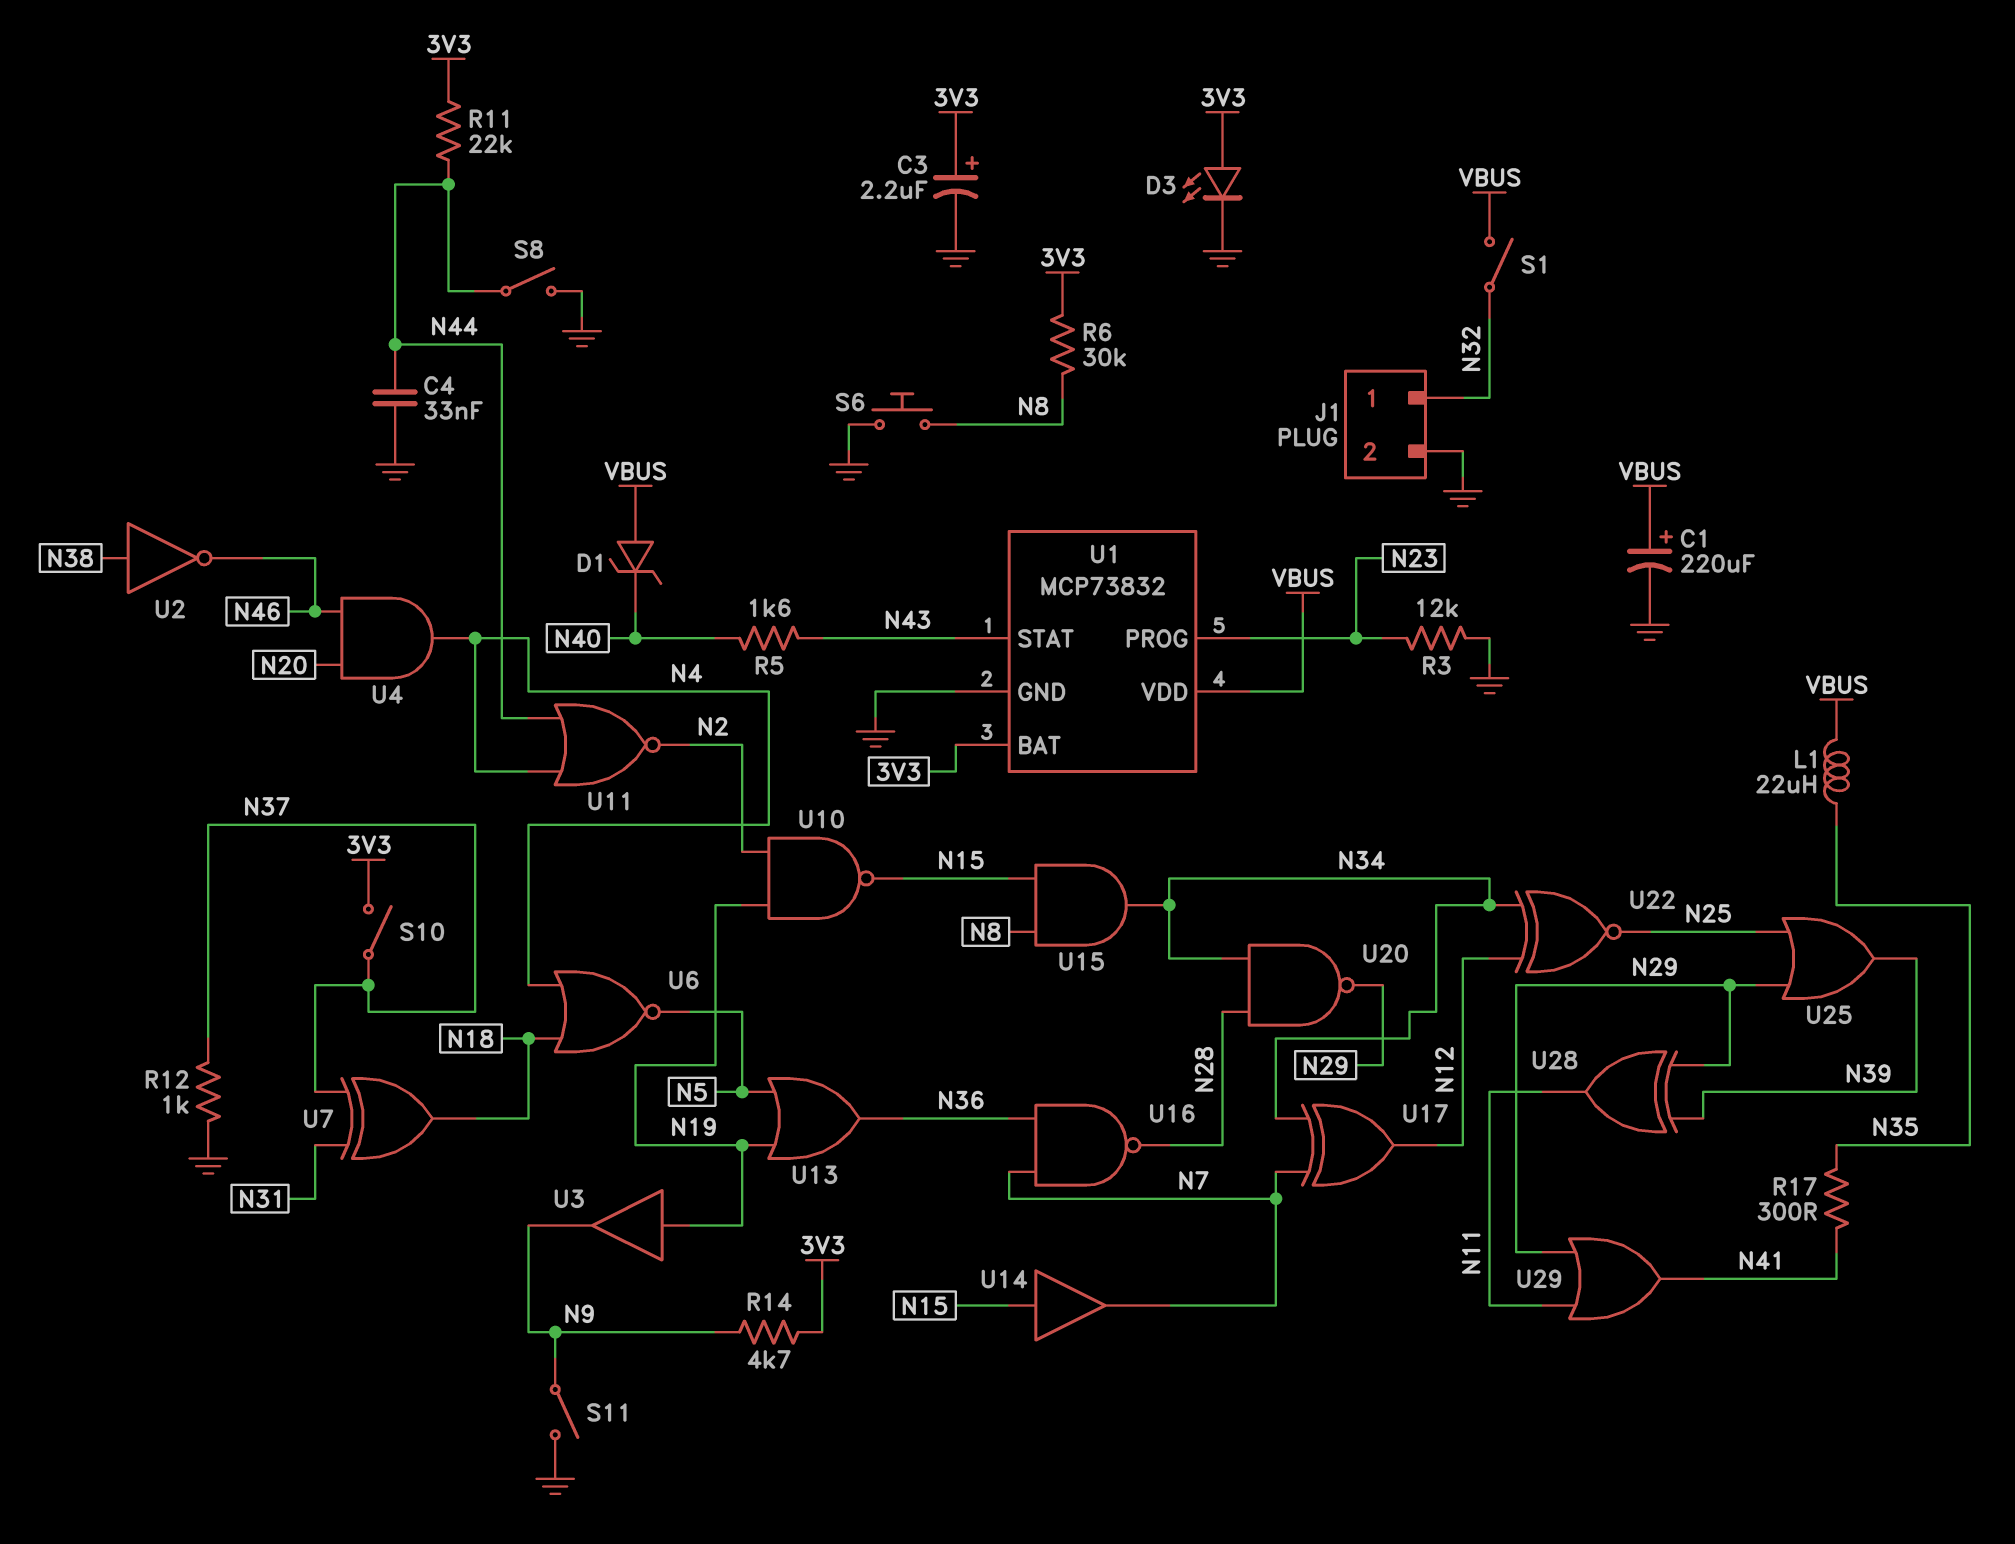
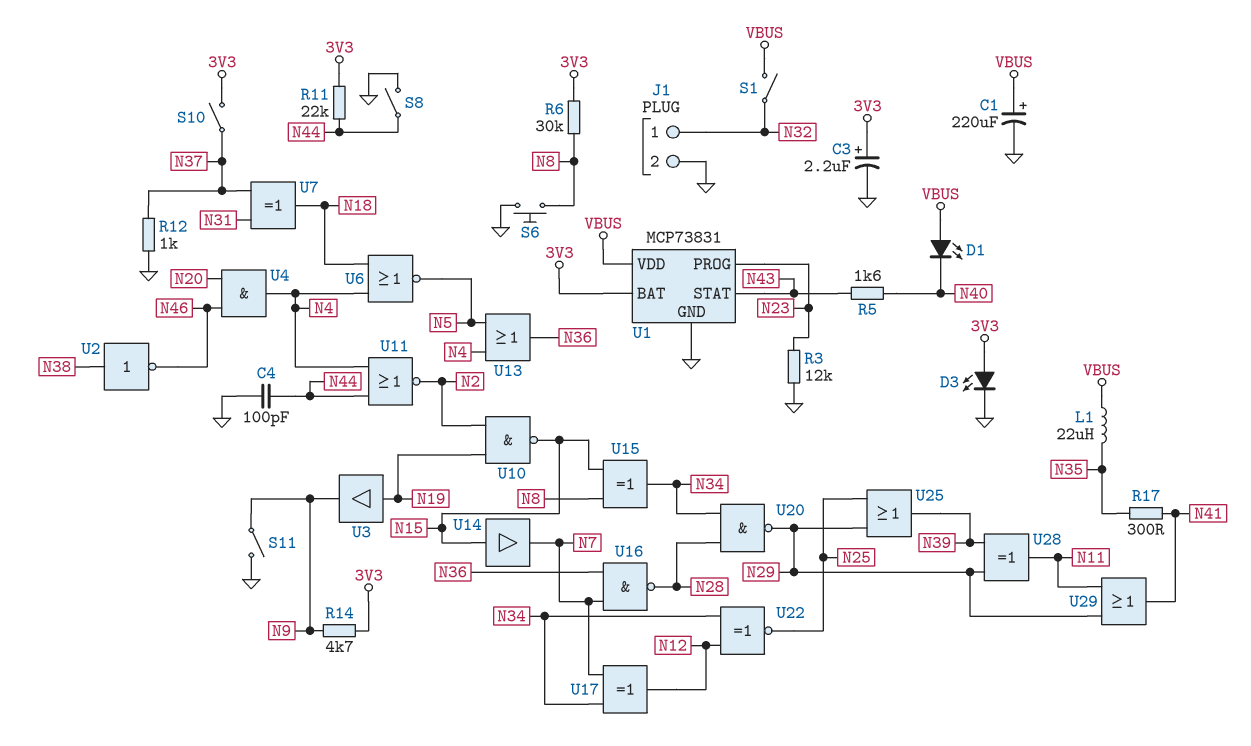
C4: 33nF (GND, N44) -> 100pF (GND, N44)
D1: zener (A VBUS, K N40) -> LED (A VBUS, K N40)
U1: MCP73832 -> MCP73831
U13: OR (in N5, in N19, out N36) -> OR (in N4, in N5, out N36)
U15: AND (in N8, in N15, out N34) -> XOR (in N8, in N15, out N34)

